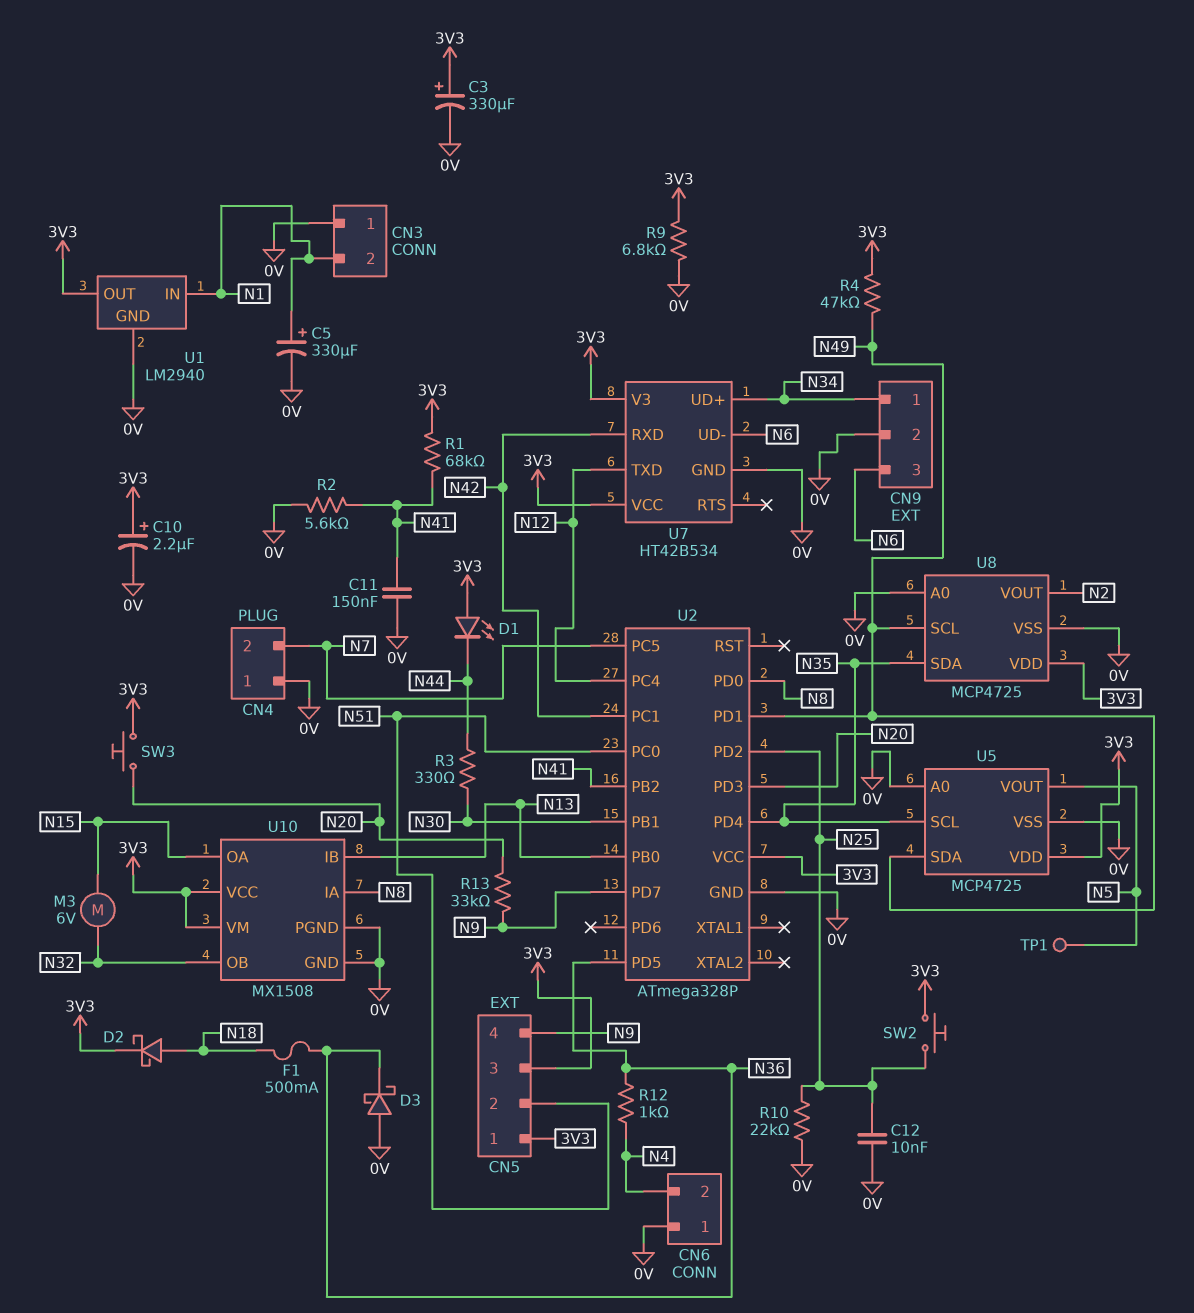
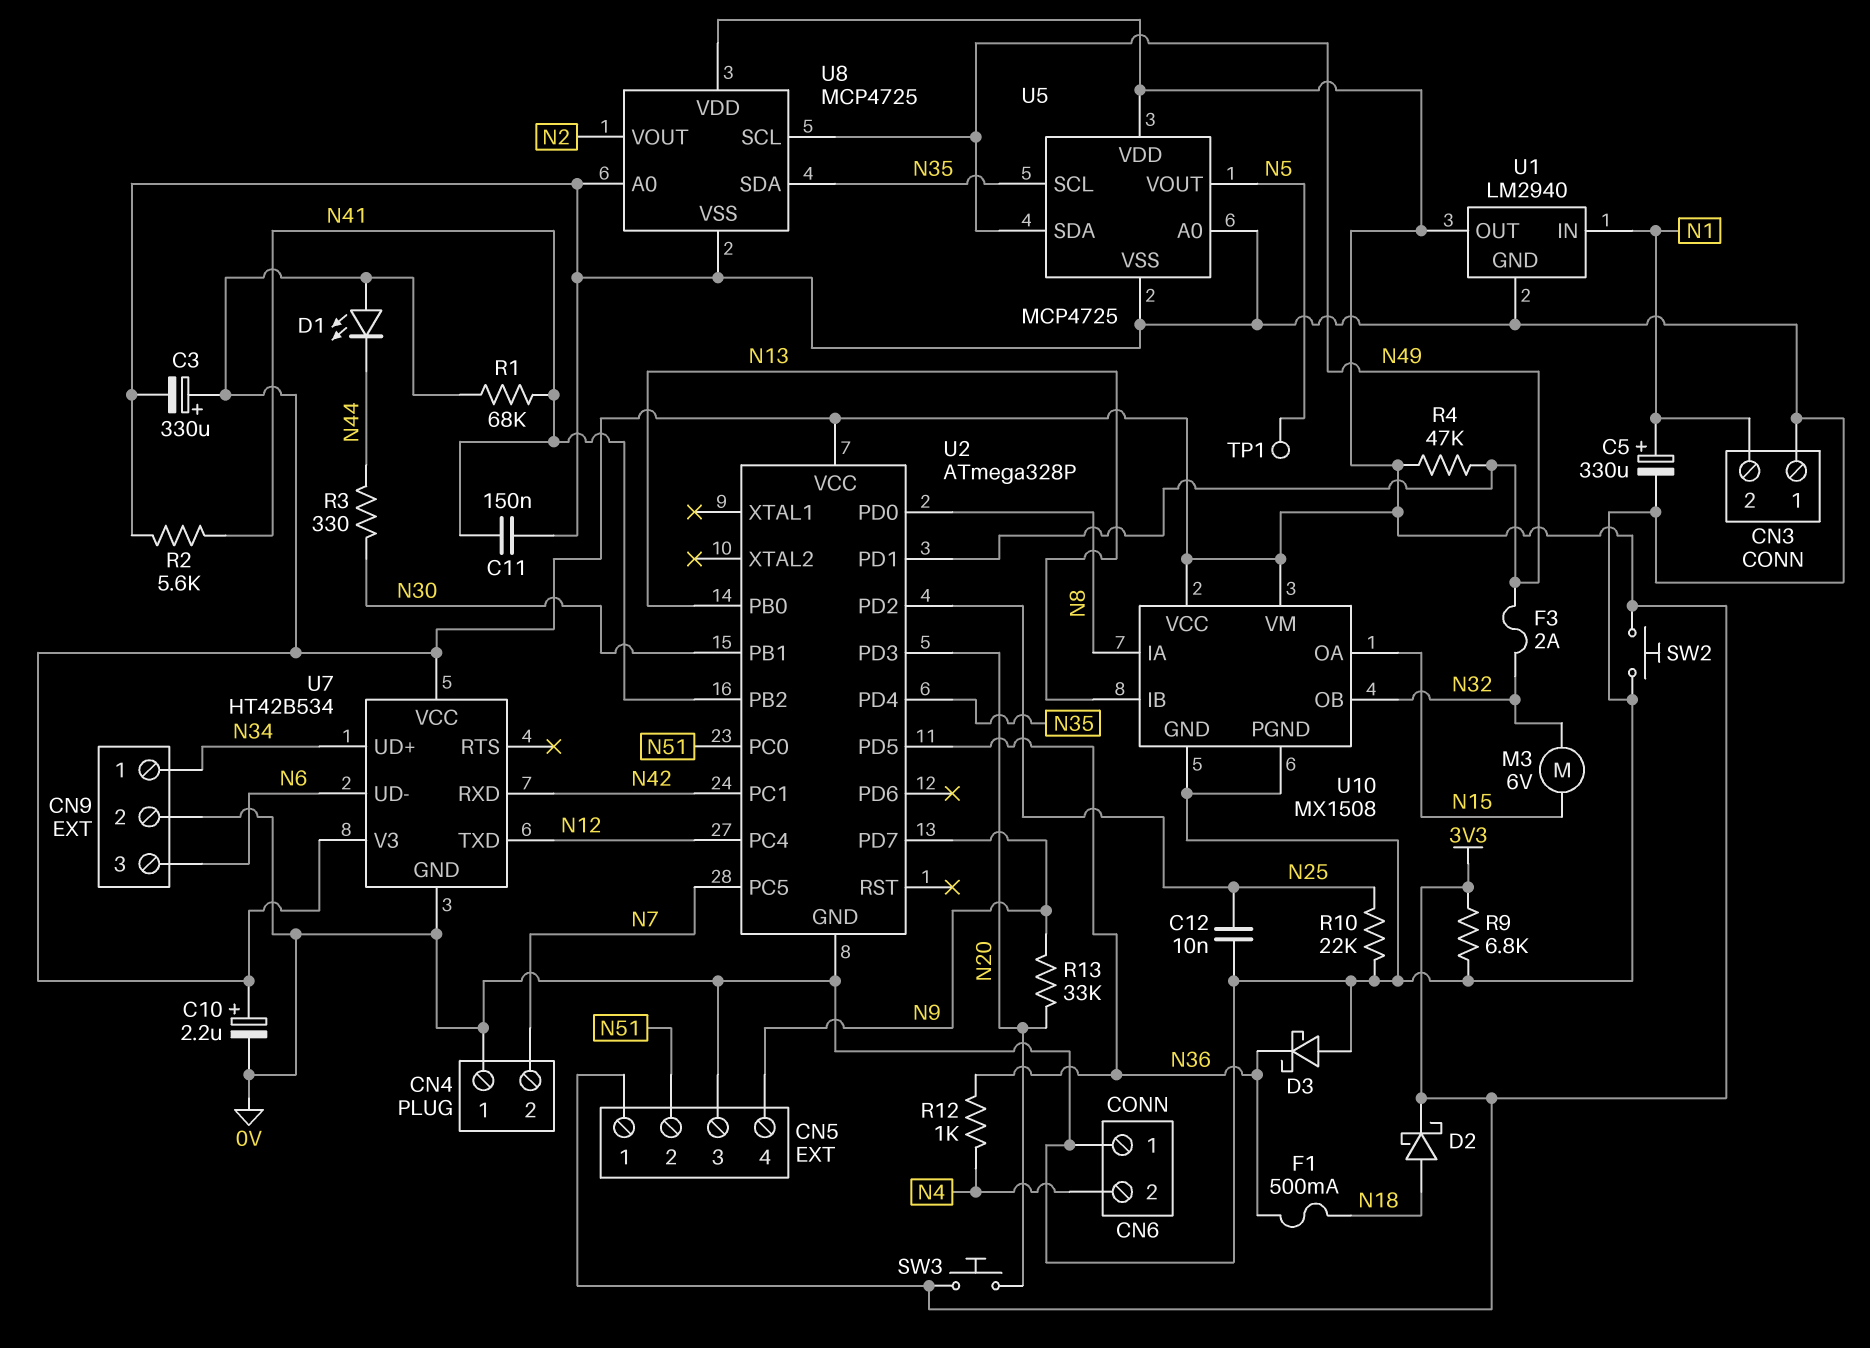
CN5 pin 3: 3V3 -> 0V
F3: none -> 2A (N32, N49)
SW2: button (3V3, N25) -> button (0V, 3V3)

